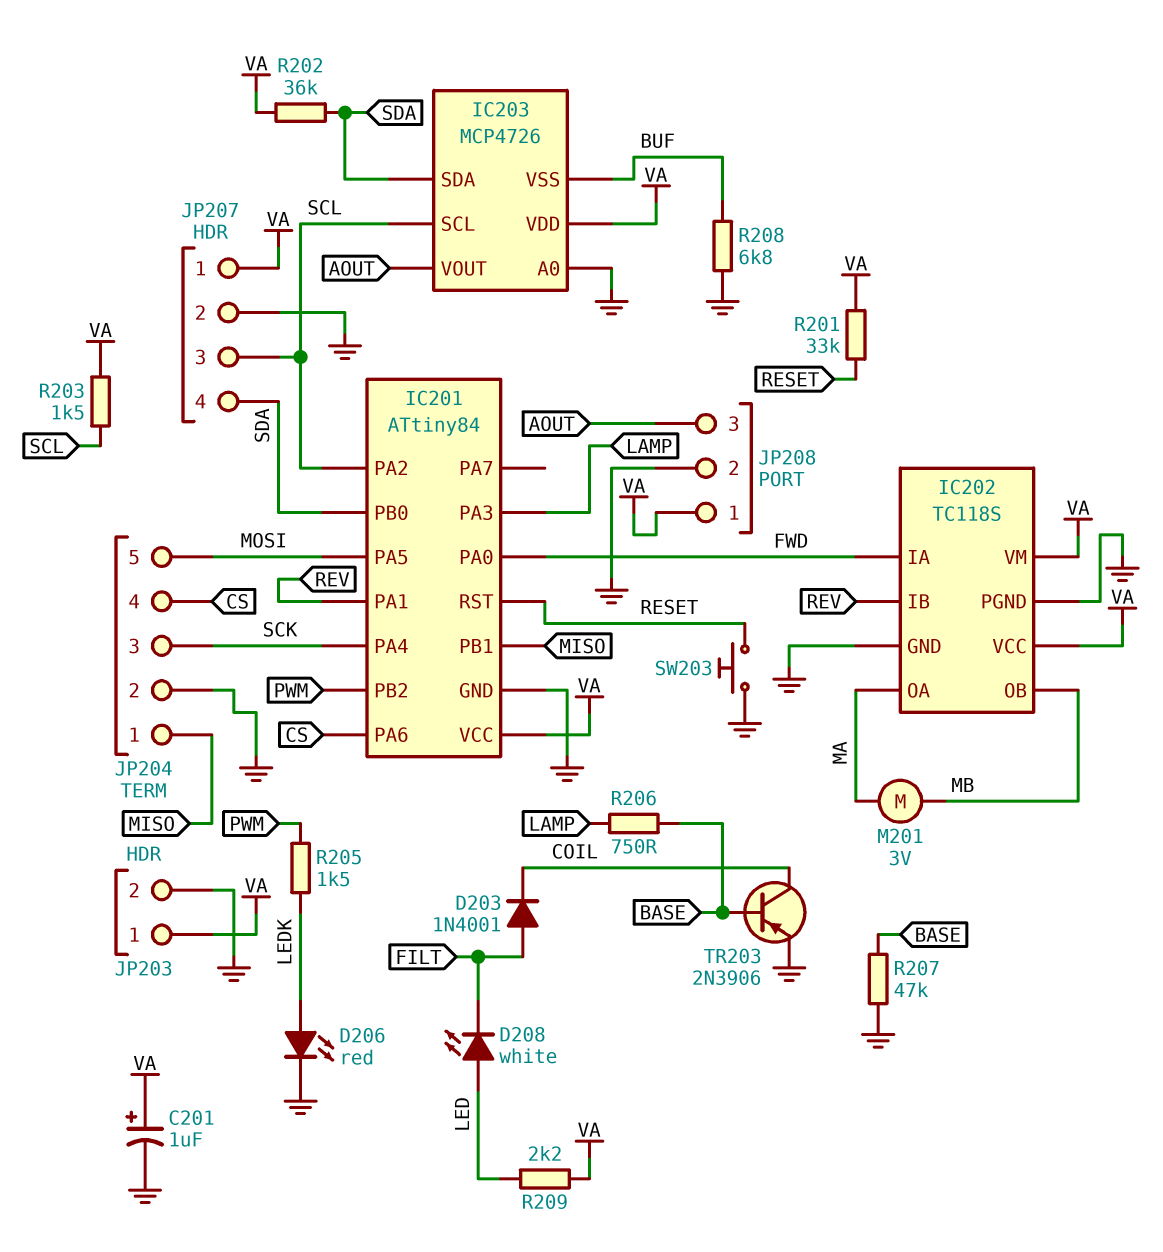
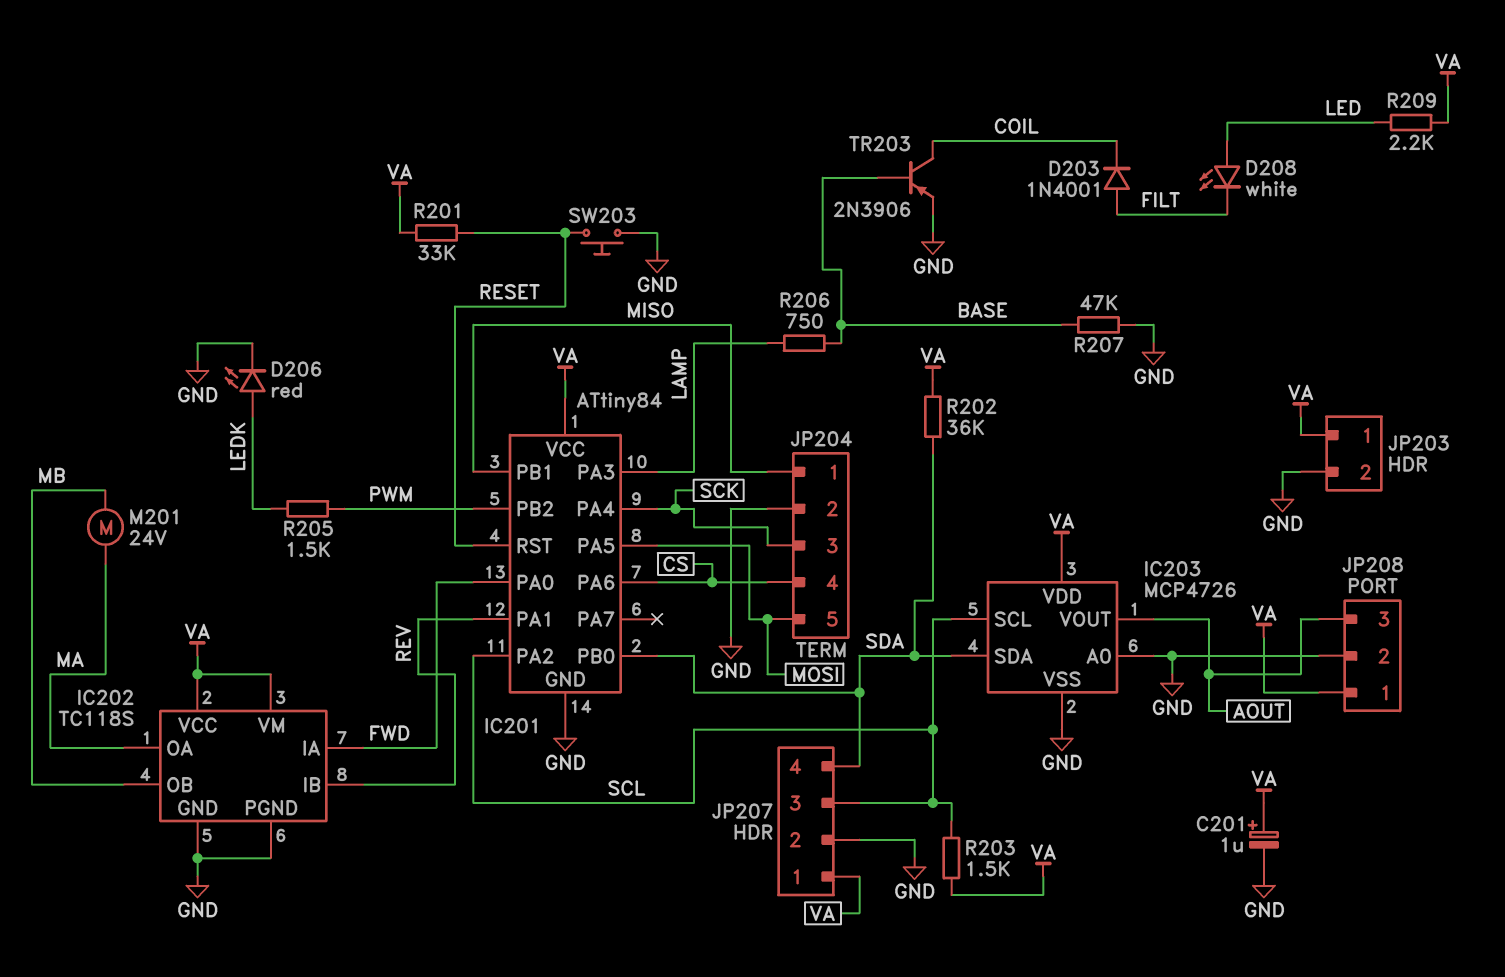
IC203 pin VSS: BUF -> GND
M201: motor 3V (MA, MB) -> motor 24V (MA, MB)
R208: 6.8k (BUF, GND) -> none

